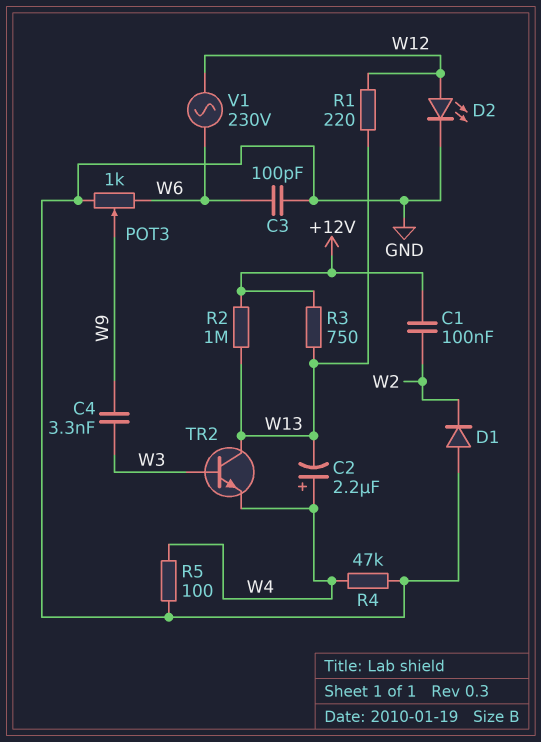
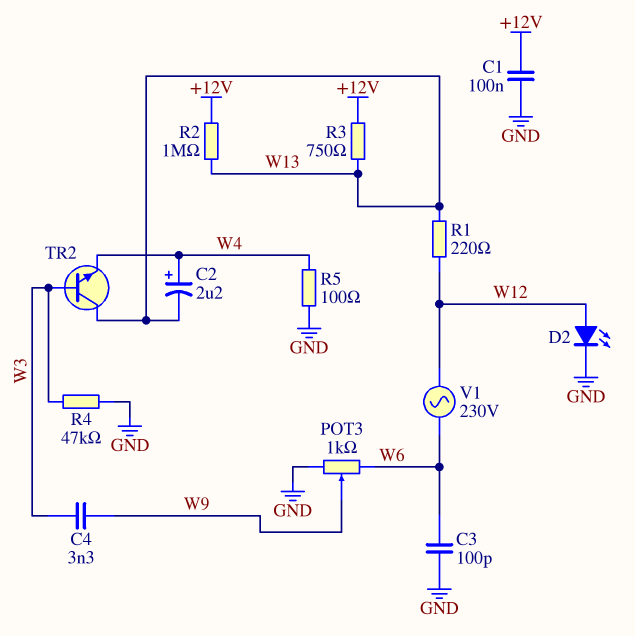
C1: 100nF (+12V, W2) -> 100nF (+12V, GND)
D1: diode (A GND, K W2) -> none
R4: 47k (GND, W4) -> 47k (GND, W3)

